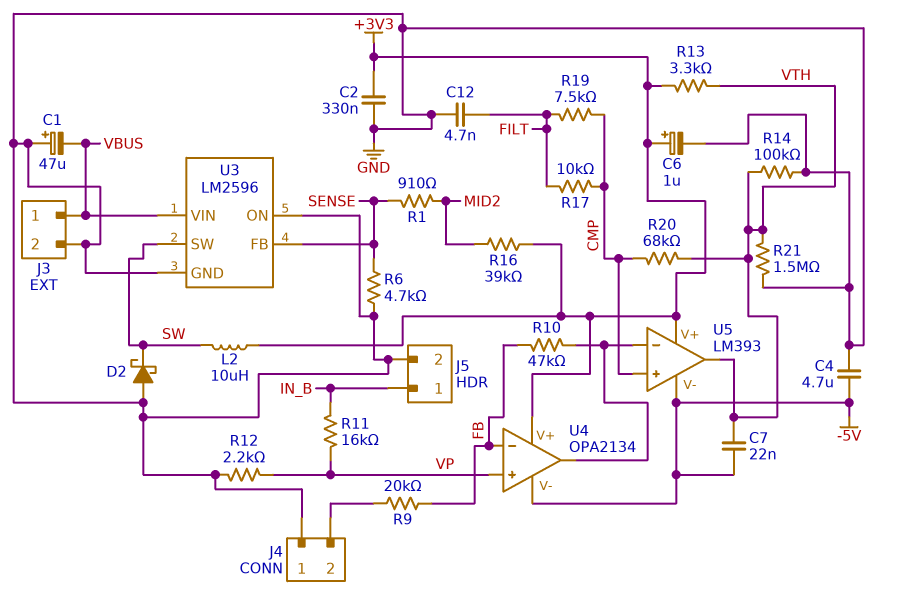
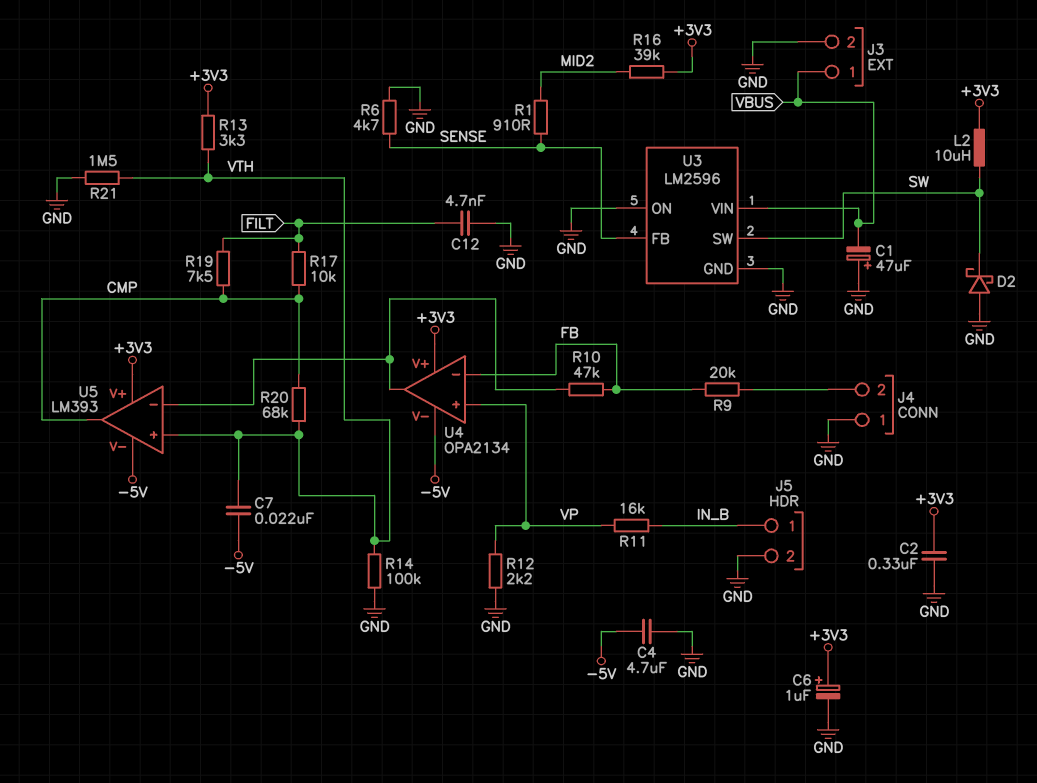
U5 pin in+: CMP -> VTH
U5 pin out: VTH -> CMP

